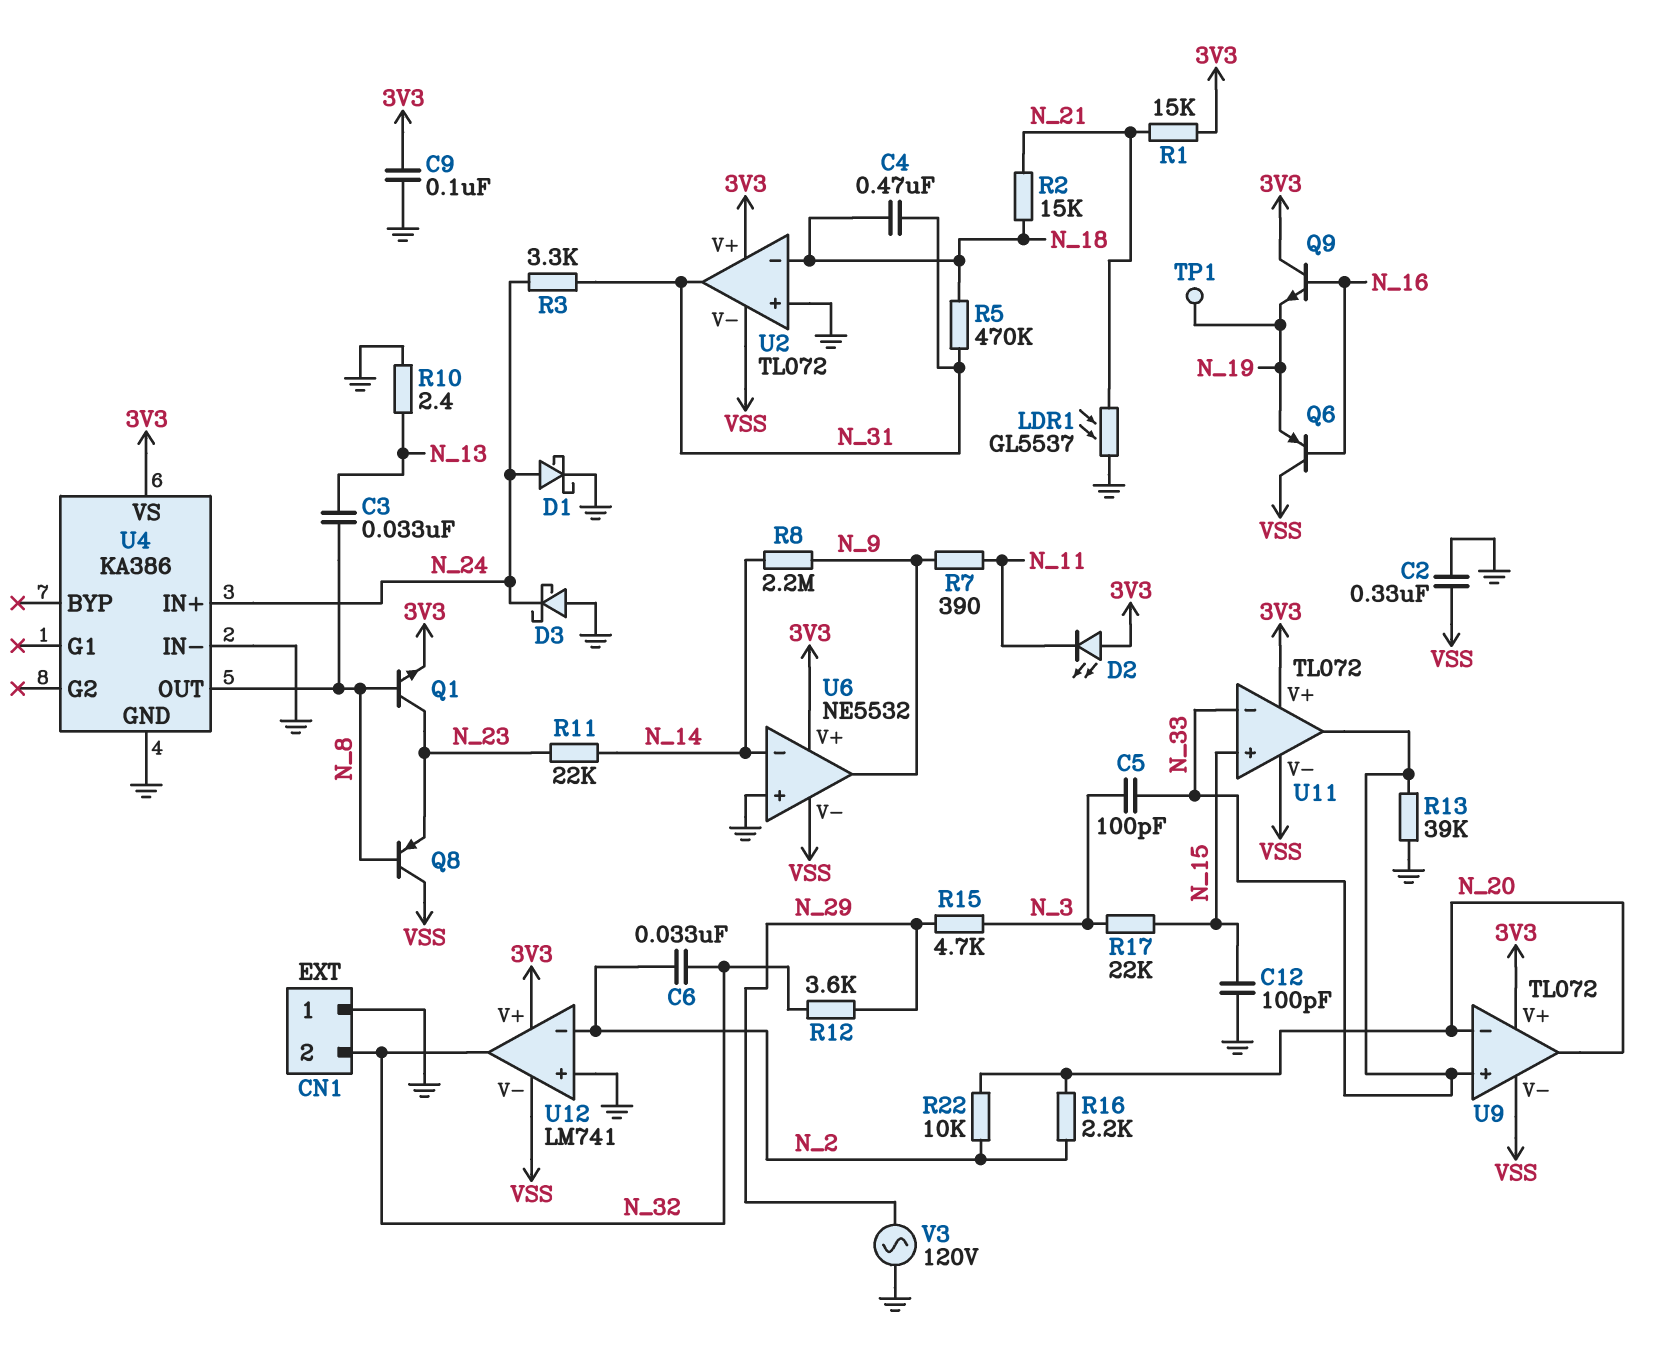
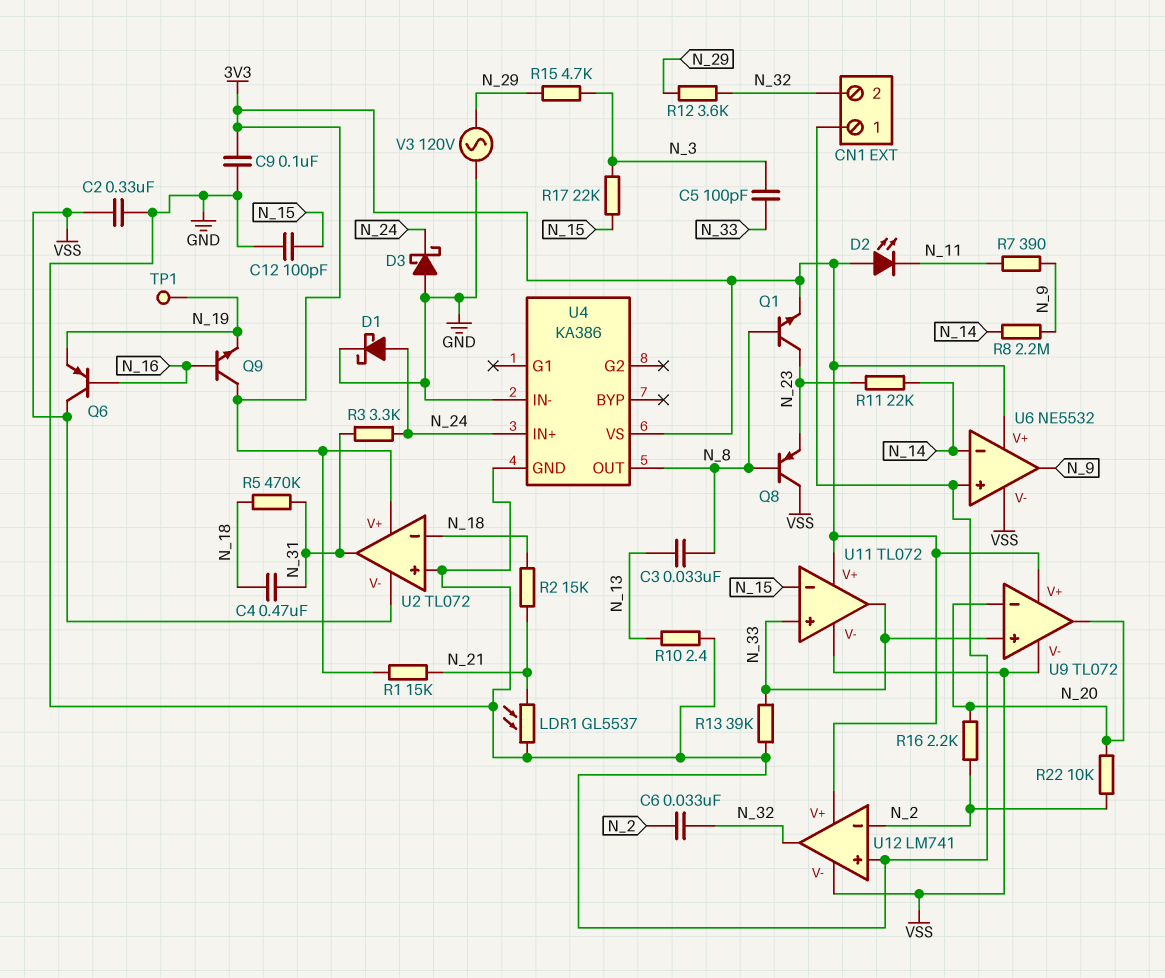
U11 pin in+: N_15 -> N_33
U11 pin in-: N_33 -> N_15

